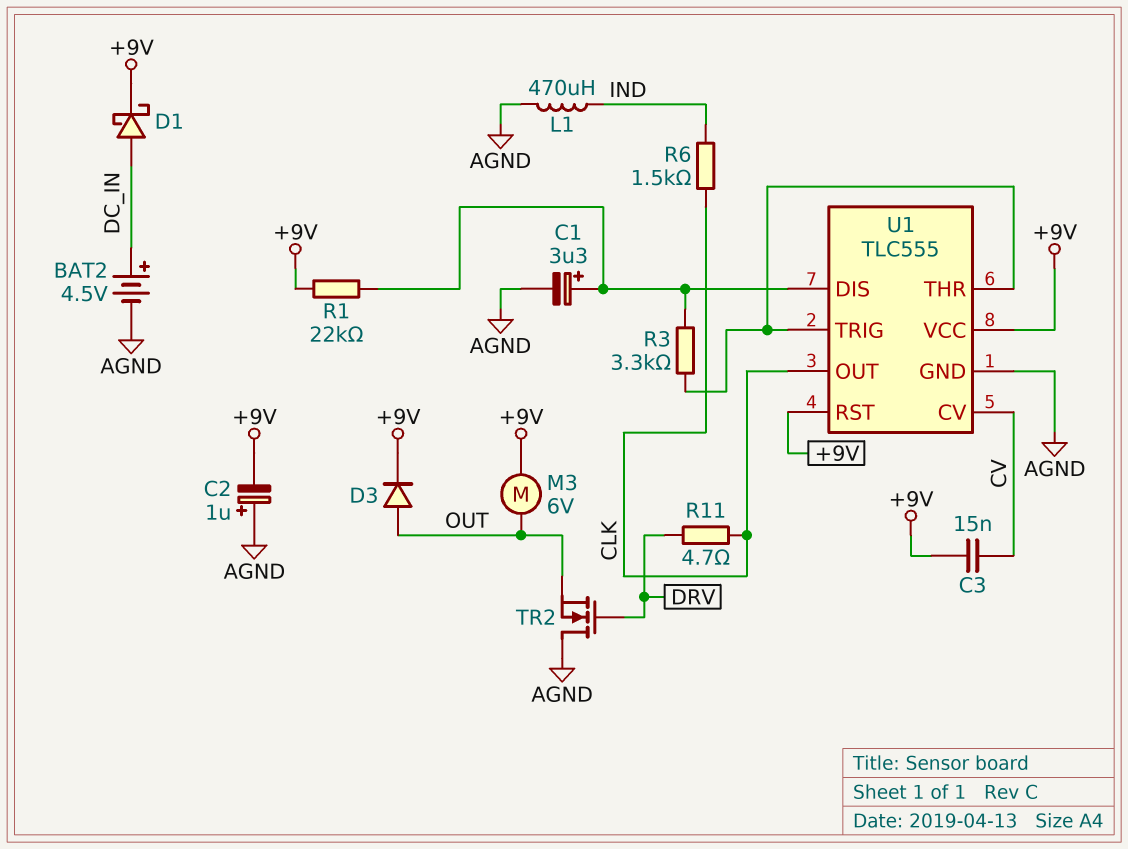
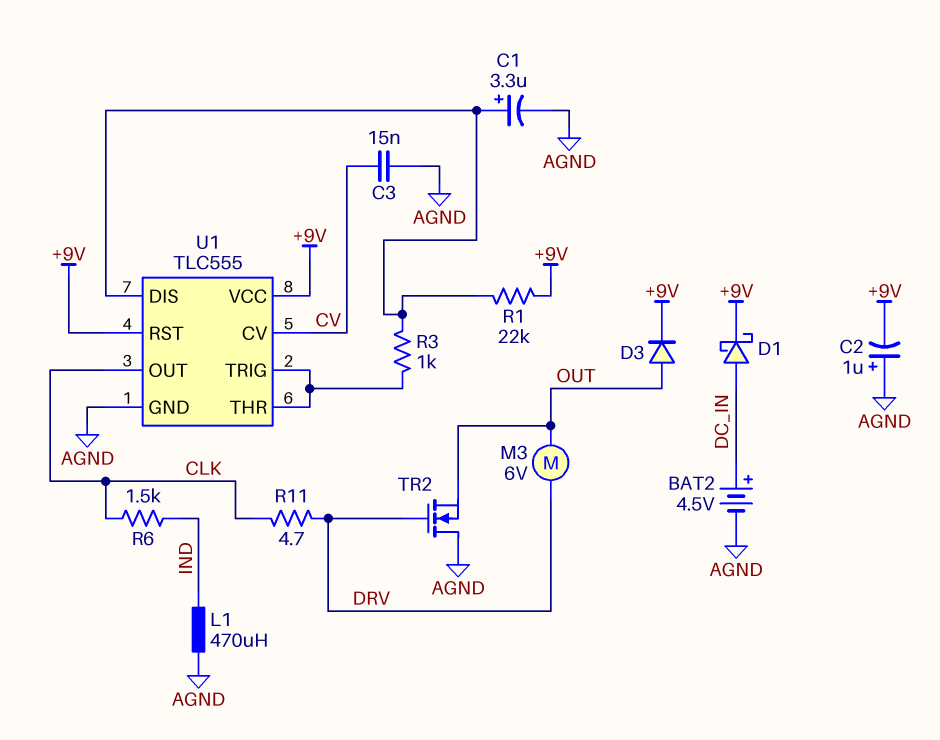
C3: 15nF (+9V, CV) -> 15nF (AGND, CV)
M3: motor 6V (+9V, OUT) -> motor 6V (DRV, OUT)
R3: 3.3k (U1/DIS, U1/THR) -> 1k (U1/DIS, U1/THR)

